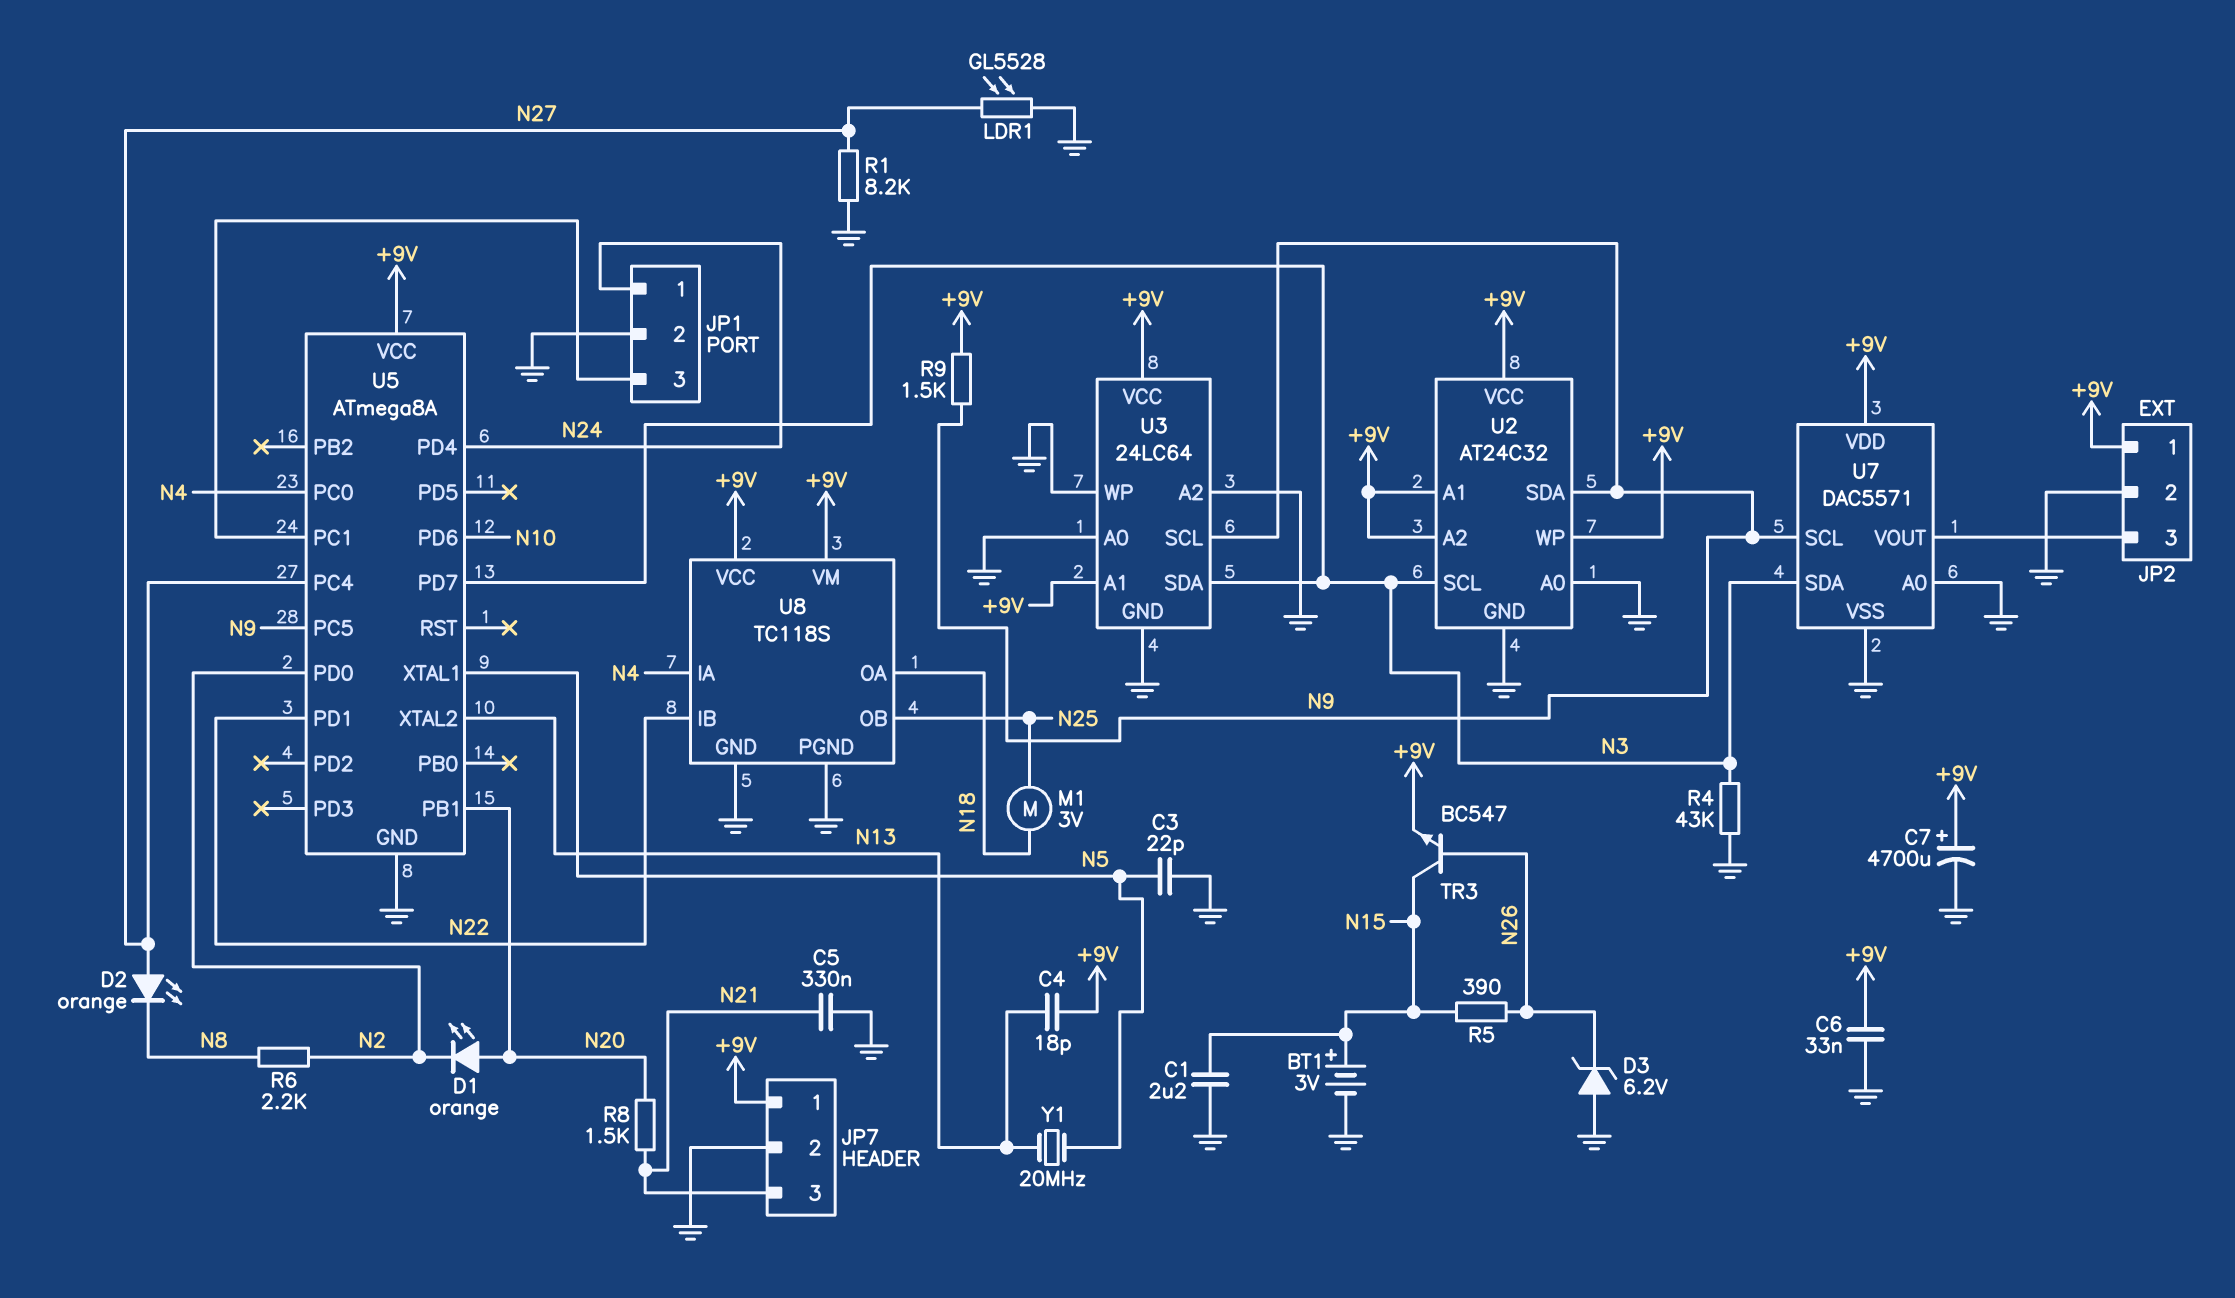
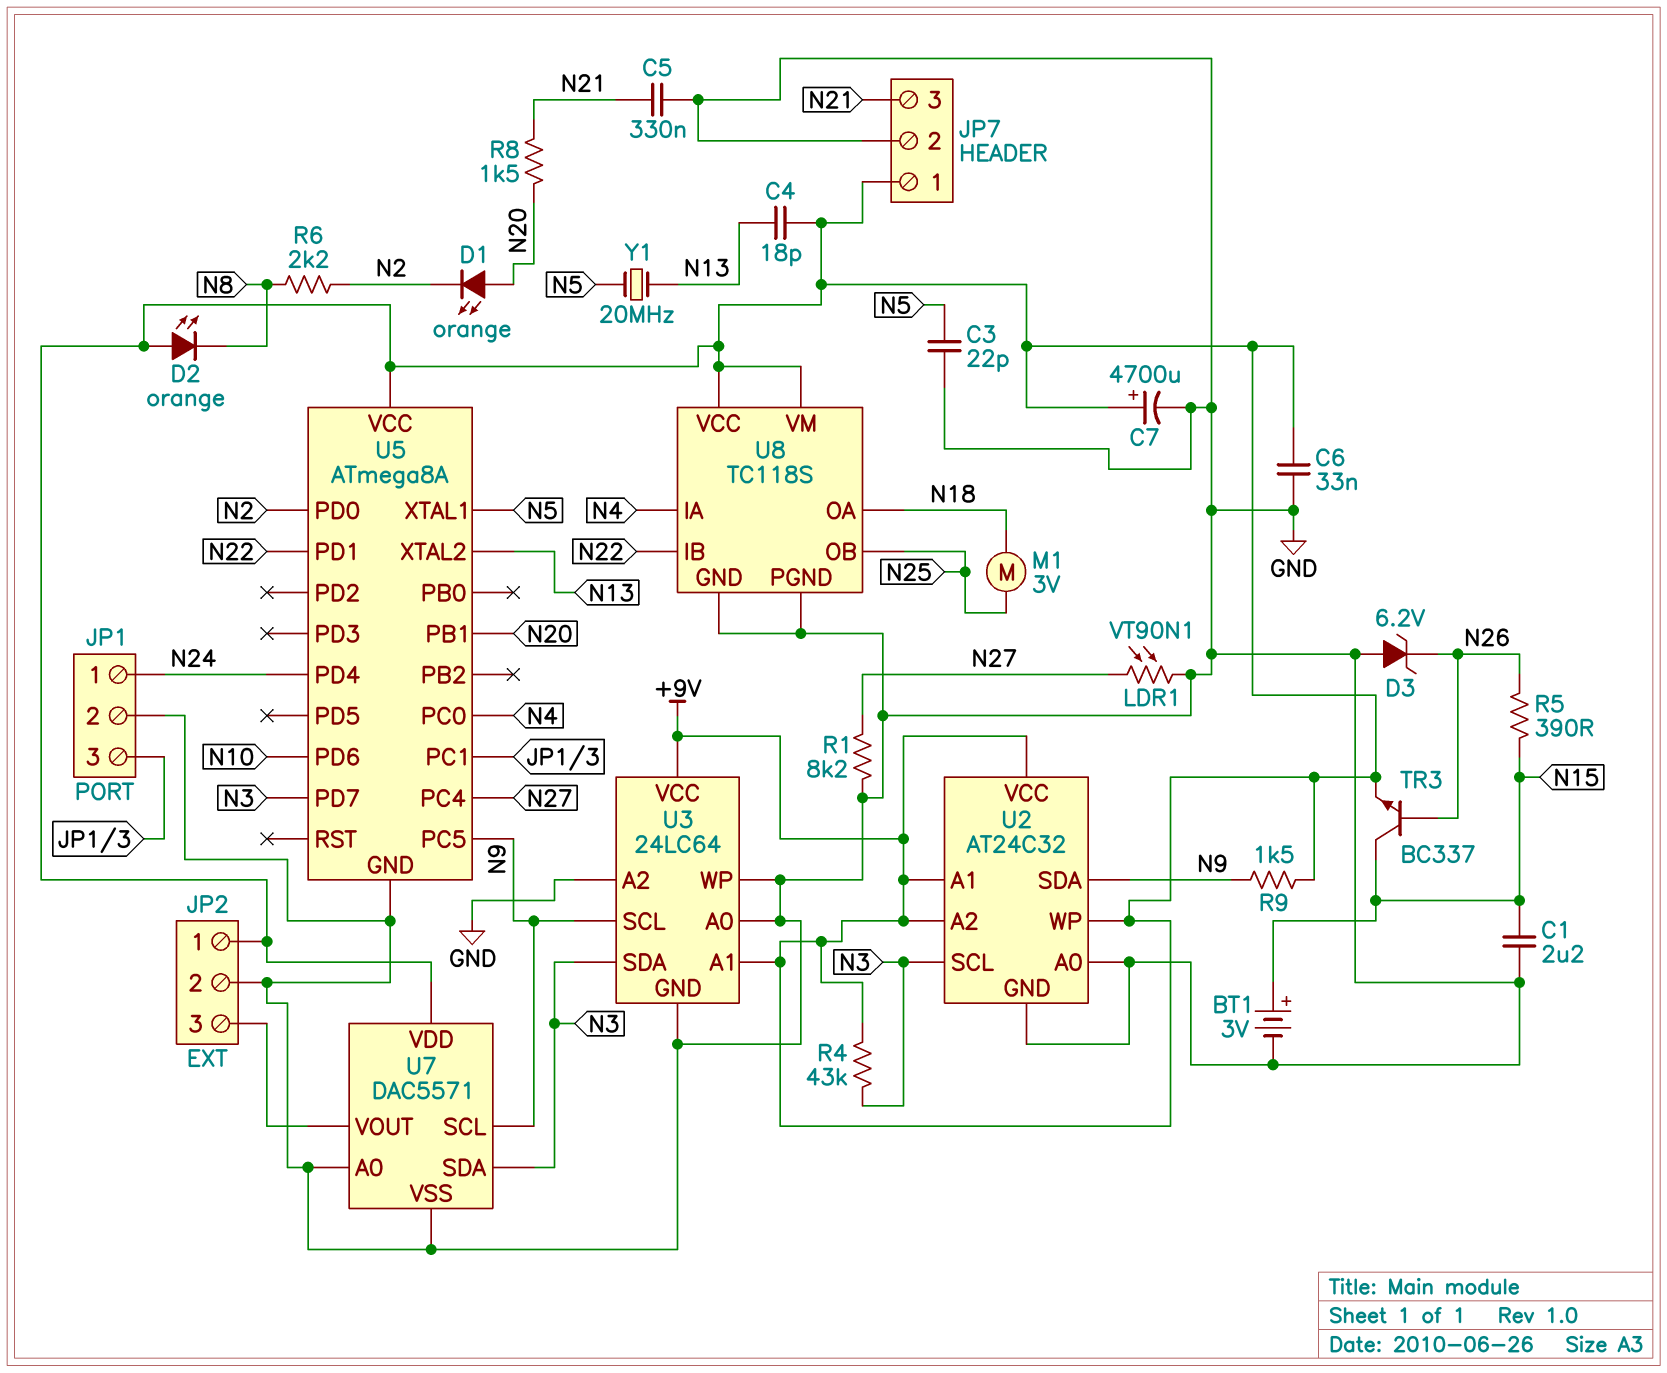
D2: LED orange (A N27, K N8) -> LED orange (A +9V, K N8)
LDR1: GL5528 (GND, N27) -> VT90N1 (GND, N27)
R4: 43k (GND, N3) -> 43k (+9V, N3)
TR3: NPN BC547 (B N26, C N15, E +9V) -> NPN BC337 (B N26, C N15, E +9V)

